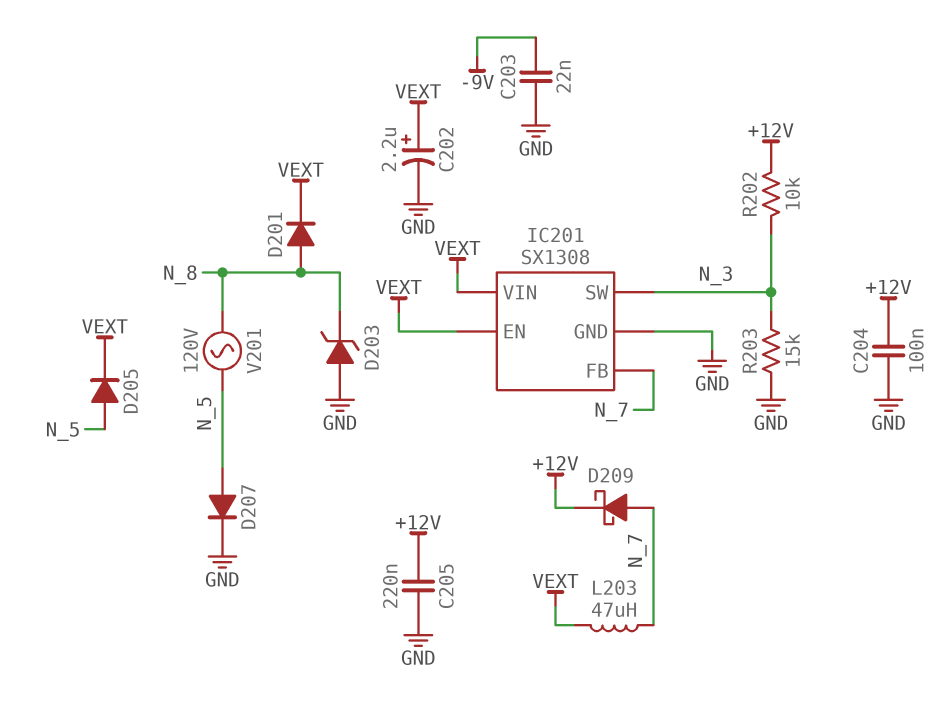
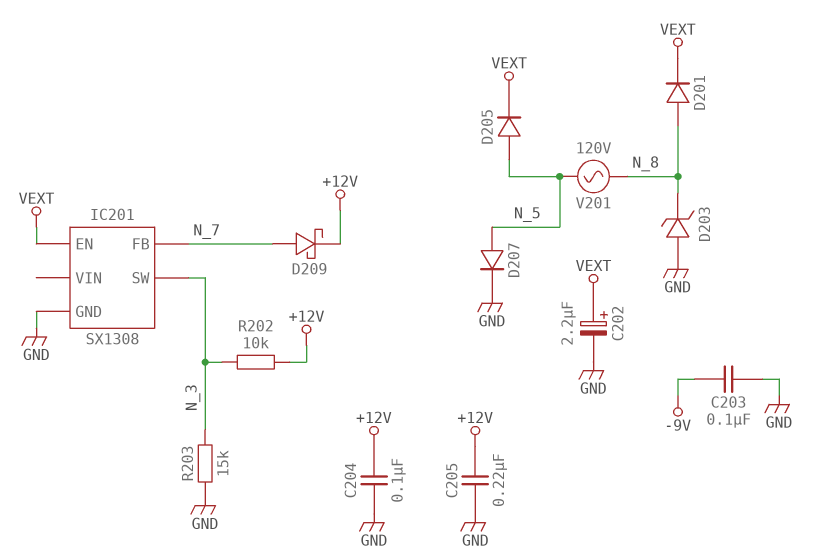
C203: 22nF (-9V, GND) -> 100nF (-9V, GND)
IC201 pin VIN: VEXT -> none
L203: 47uH (N_7, VEXT) -> none

